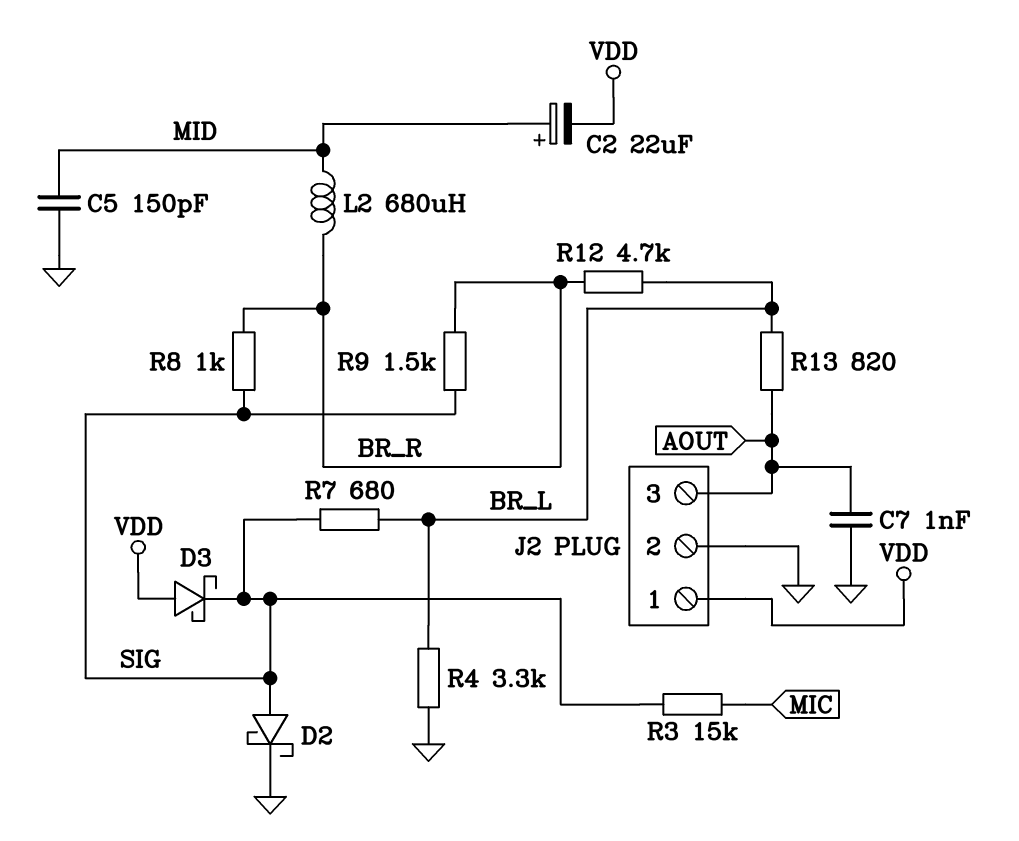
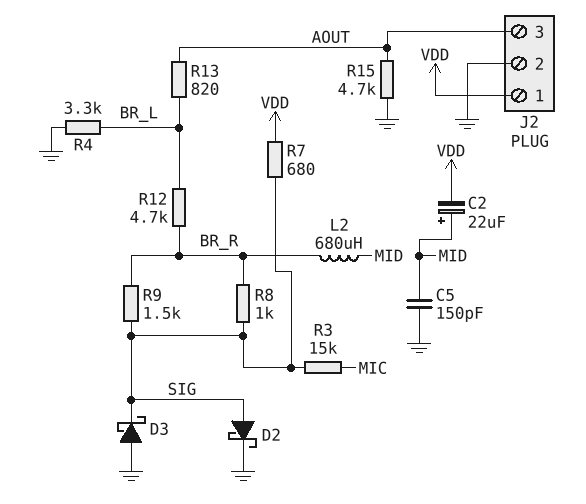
C7: 1nF (AOUT, GND) -> none
D3: schottky (A VDD, K SIG) -> schottky (A GND, K SIG)
R7: 680 (BR_L, SIG) -> 680 (SIG, VDD)
R15: none -> 4.7k (AOUT, GND)

